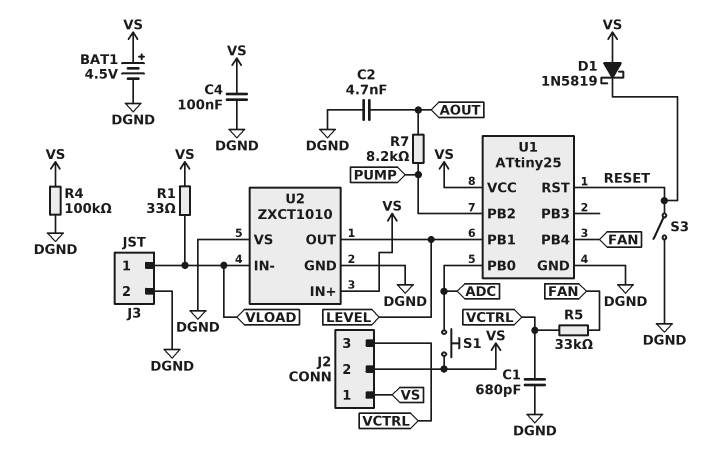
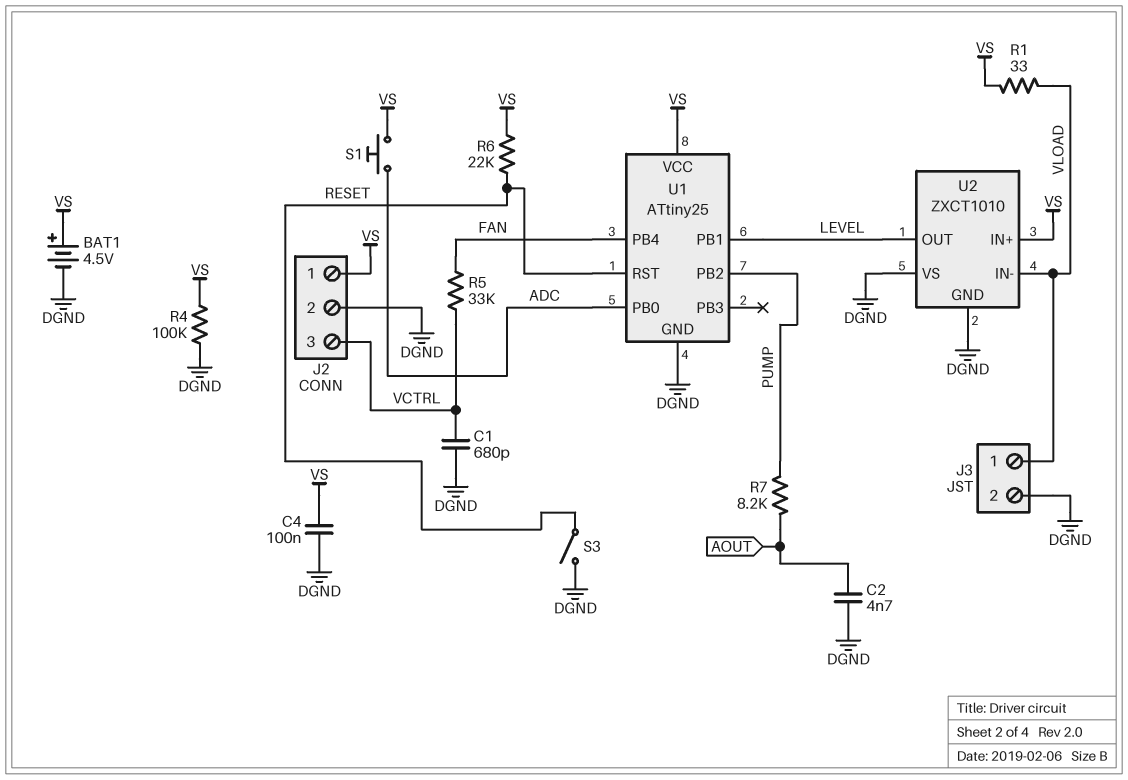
D1: schottky 1N5819 (A VS, K RESET) -> none
J2 pin 2: VS -> DGND
R6: none -> 22k (RESET, VS)

